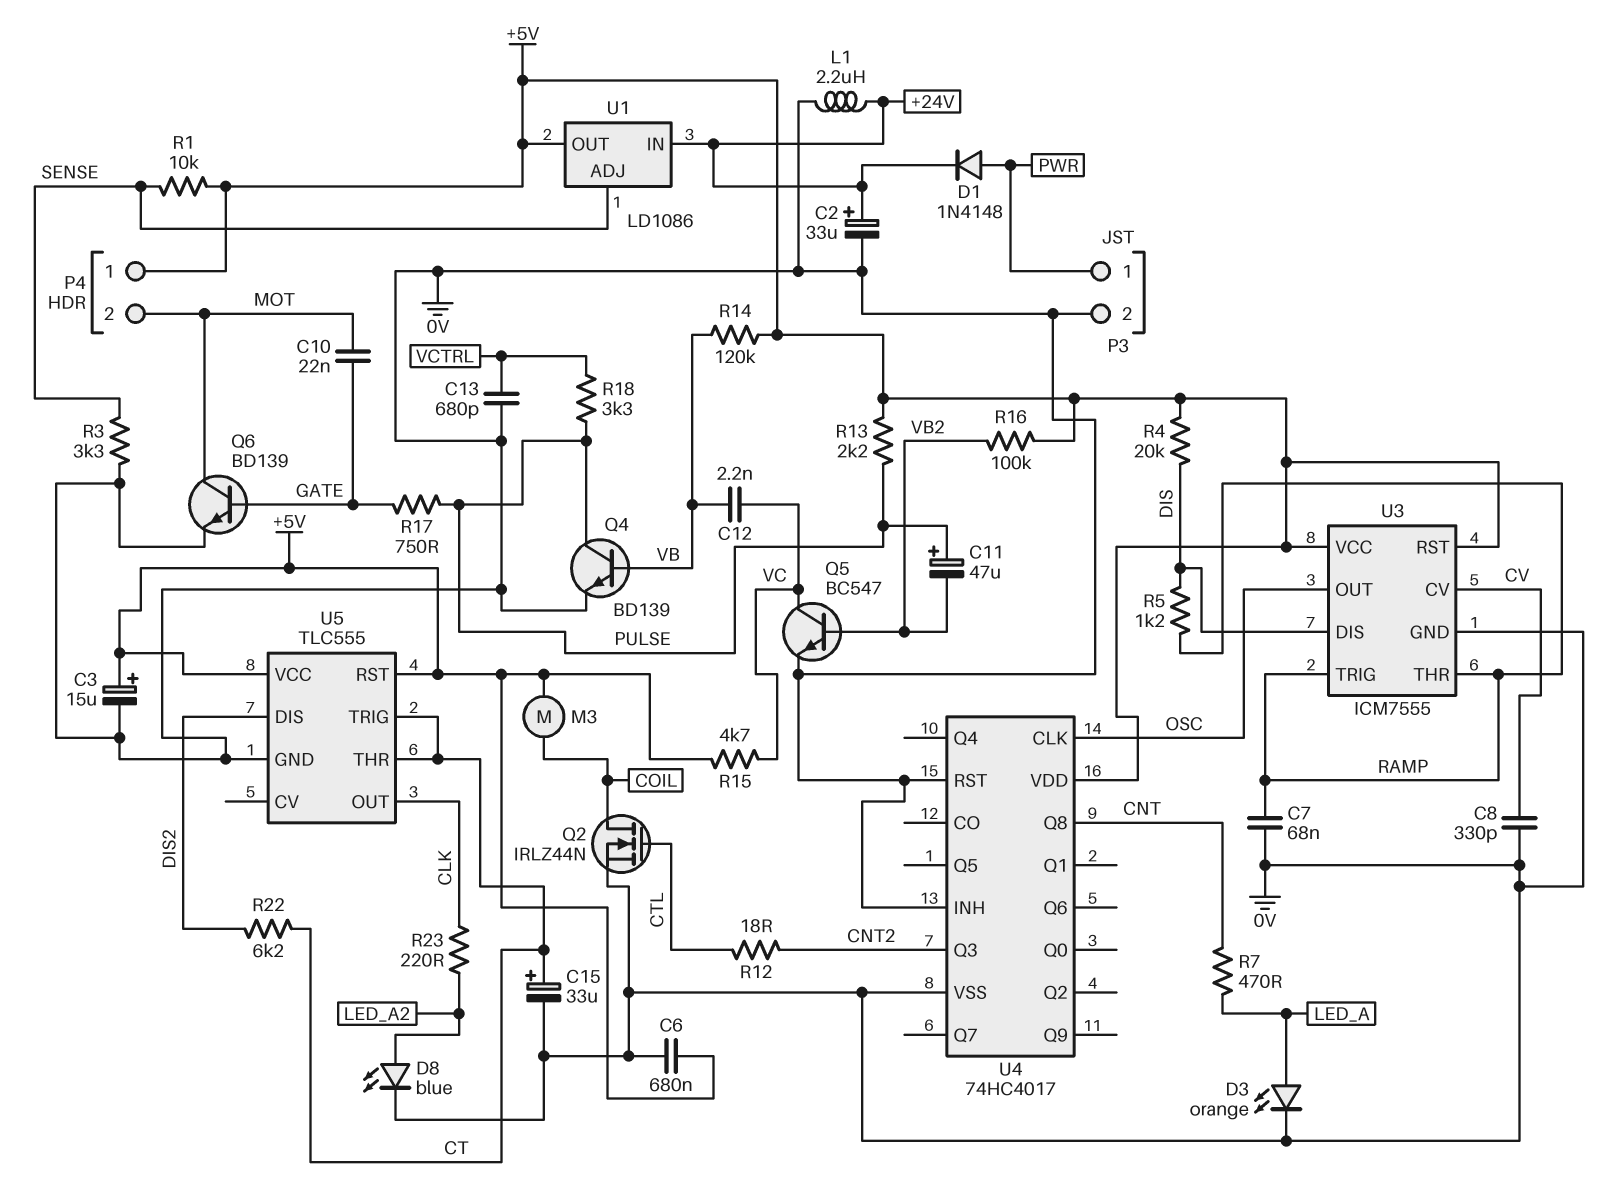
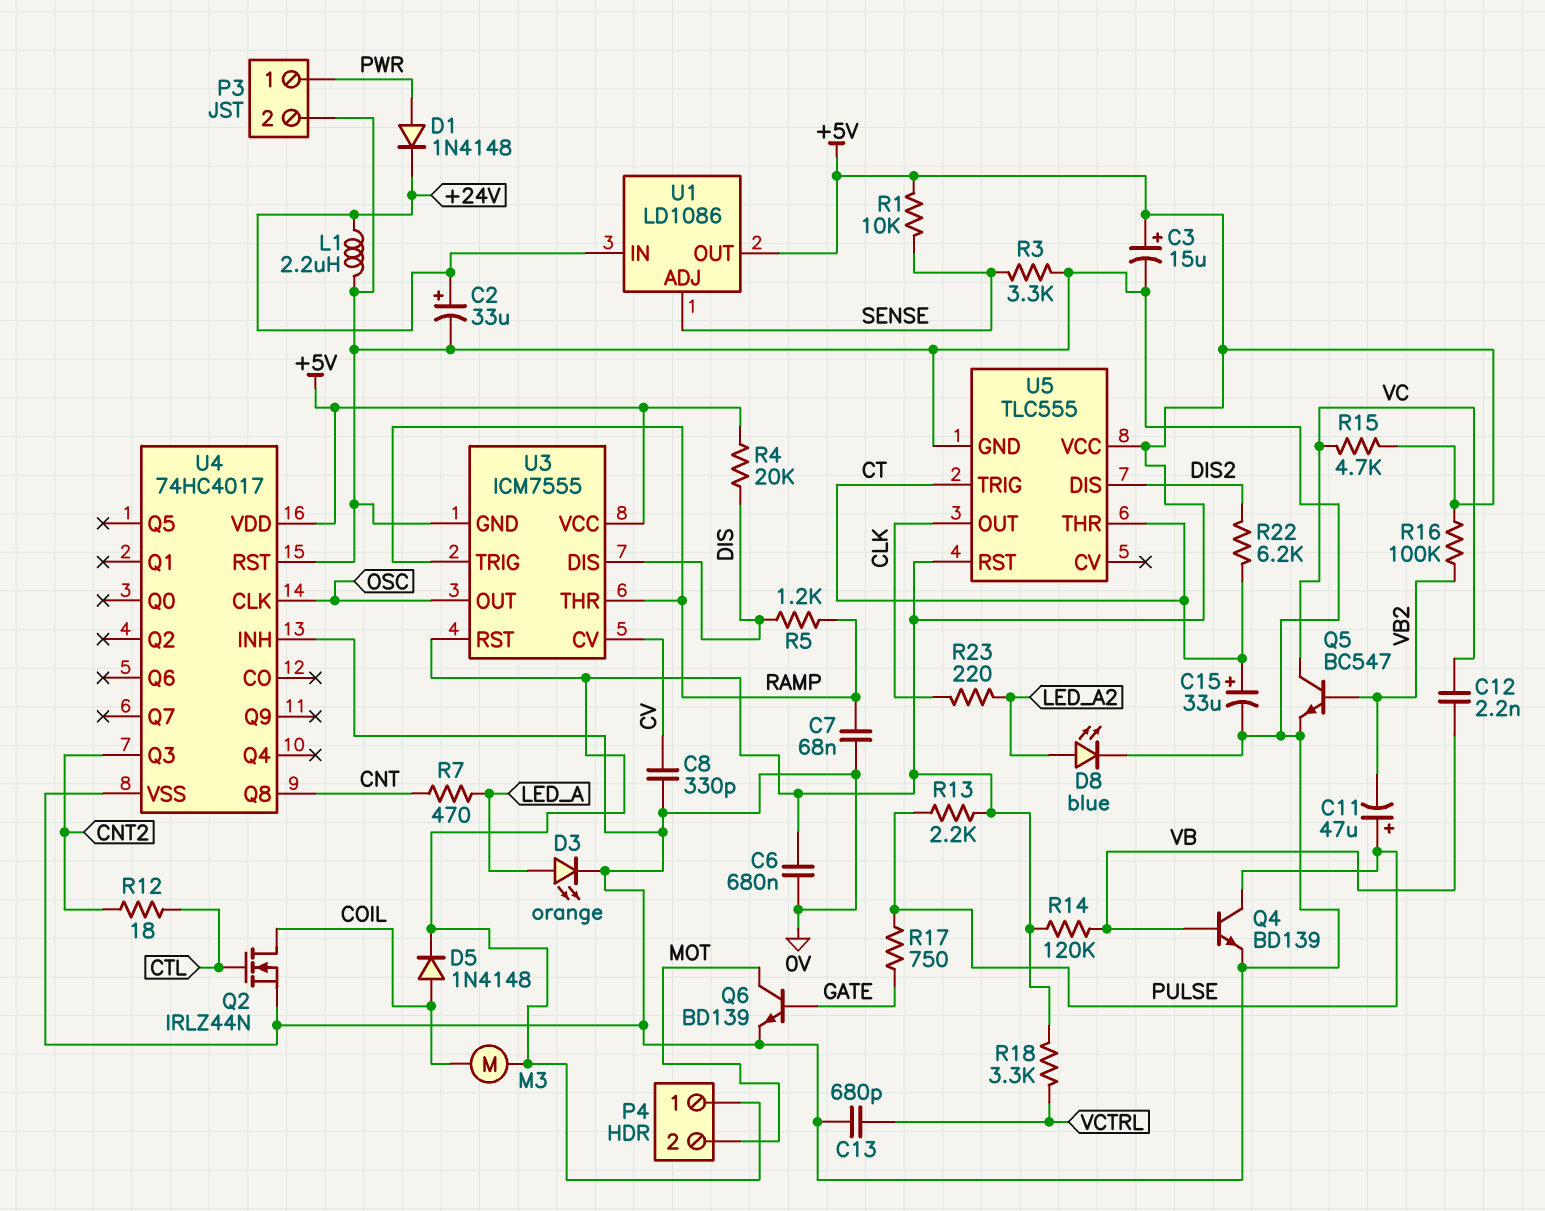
C10: 22nF (GATE, MOT) -> none
D5: none -> diode 1N4148 (A COIL, K +5V)
R18: 3.3k (PULSE, VCTRL) -> 3.3k (+5V, VCTRL)

